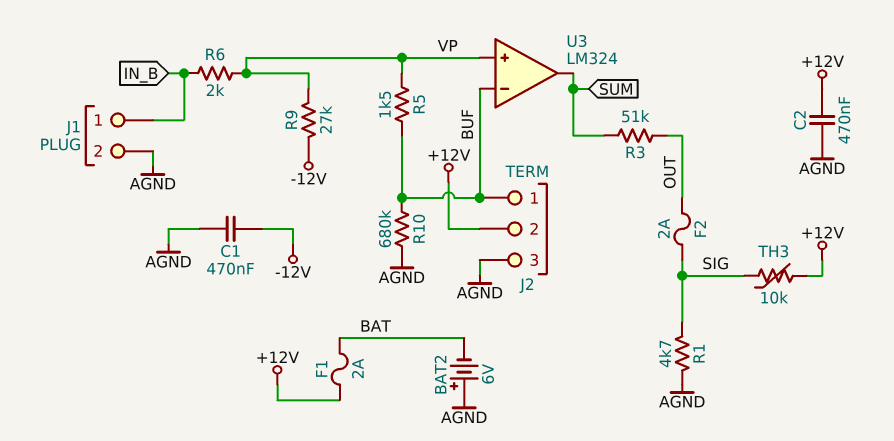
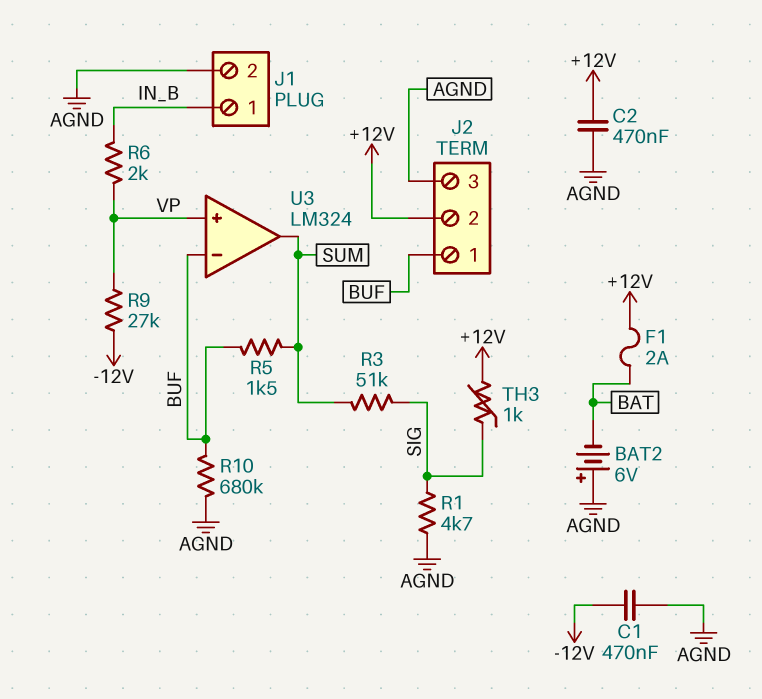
F2: 2A (OUT, SIG) -> none
R3: 51k (OUT, SUM) -> 51k (SIG, SUM)
R5: 1.5k (BUF, VP) -> 1.5k (BUF, SUM)
TH3: 10k (+12V, SIG) -> 1k (+12V, SIG)

